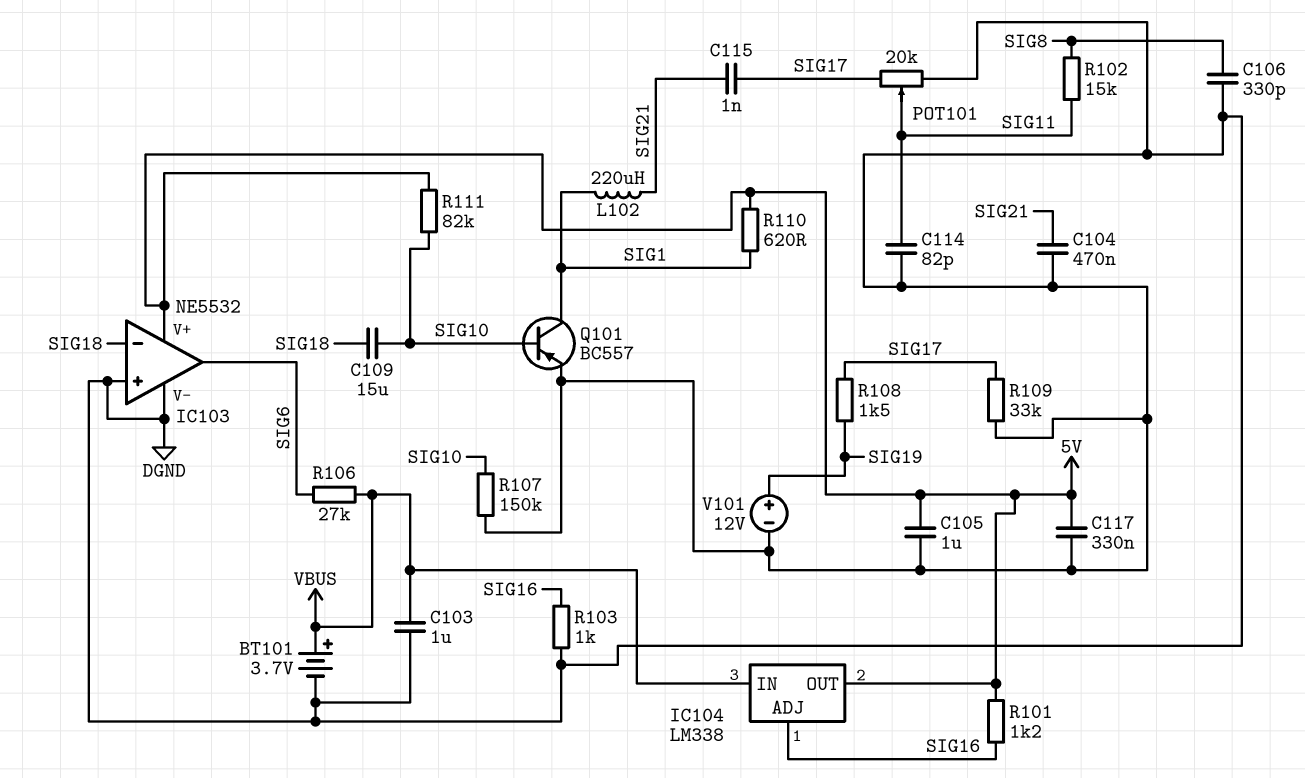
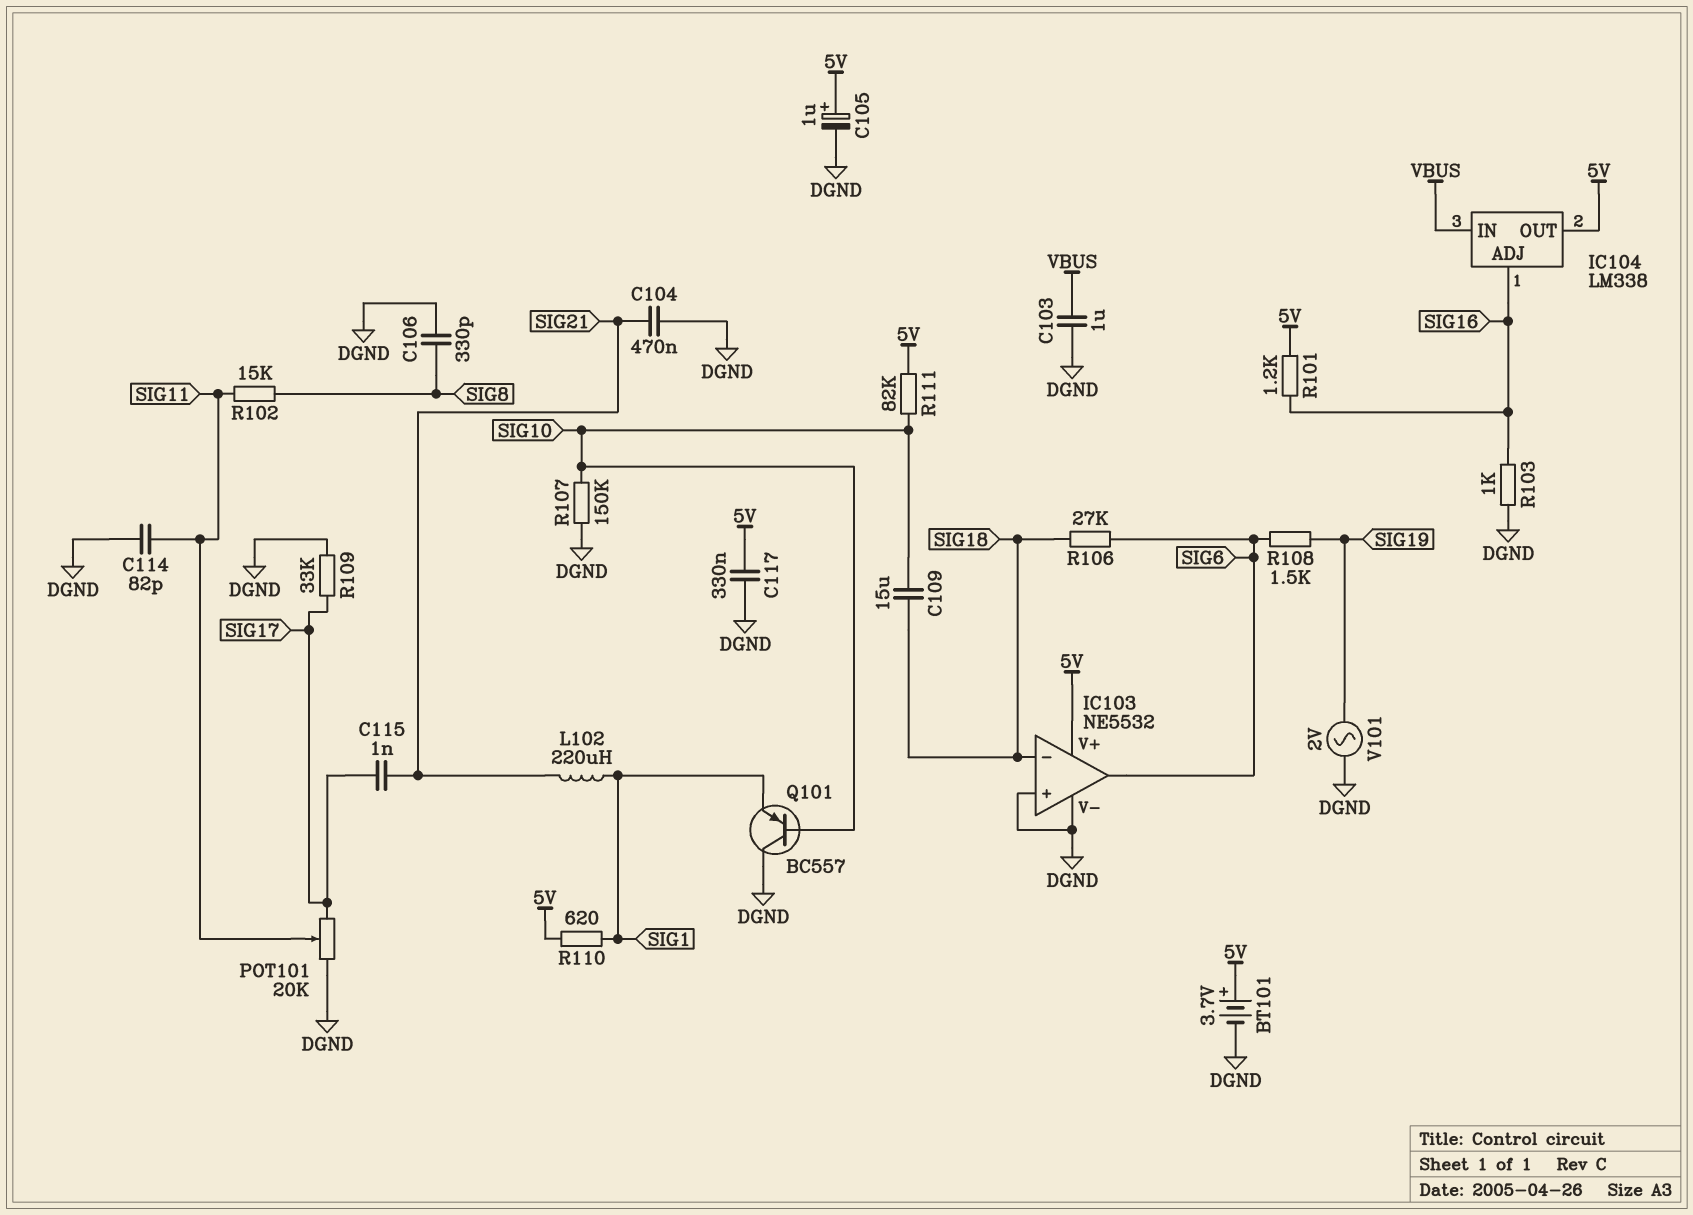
BT101: 3.7V (plus VBUS, minus DGND) -> 3.7V (plus 5V, minus DGND)
C105: 1uF (5V, DGND) -> 1uF (plus 5V, minus DGND)
Q101: PNP BC557 (B SIG10, C SIG1, E DGND) -> PNP BC557 (B SIG10, C DGND, E SIG1)
R106: 27k (SIG6, VBUS) -> 27k (SIG6, SIG18)
R108: 1.5k (SIG17, SIG19) -> 1.5k (SIG6, SIG19)
V101: 12V (plus SIG19, minus DGND) -> AC 2V (DGND, SIG19)

